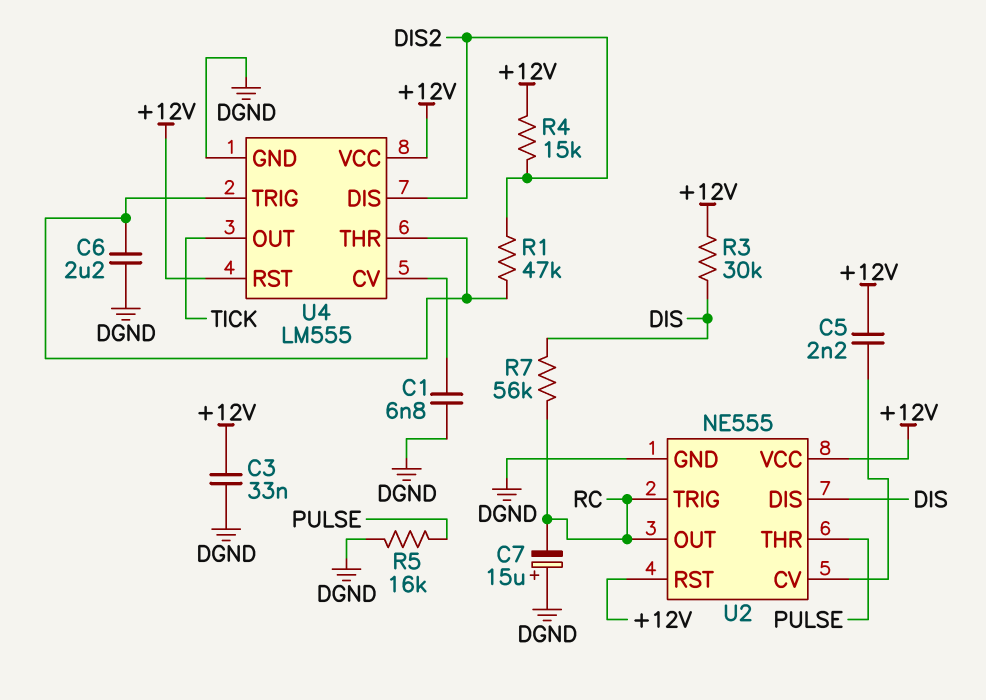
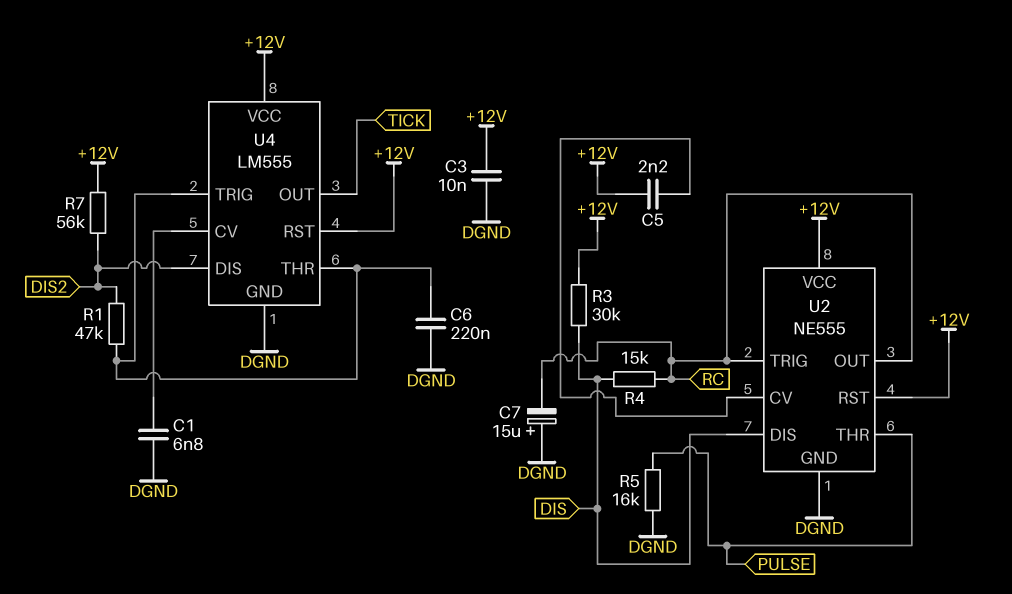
C3: 33nF (+12V, DGND) -> 10nF (+12V, DGND)
C6: 2.2uF (DGND, U4/THR) -> 220nF (DGND, U4/THR)
R4: 15k (+12V, DIS2) -> 15k (DIS, RC)
R7: 56k (DIS, RC) -> 56k (+12V, DIS2)

